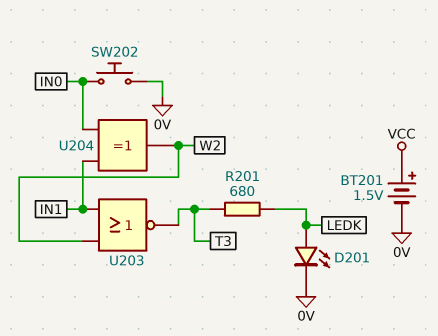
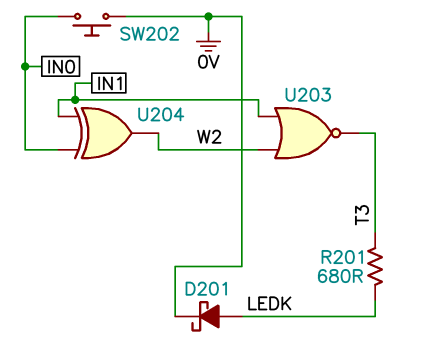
BT201: 1.5V (plus VCC, minus 0V) -> none
D201: LED (A LEDK, K 0V) -> schottky (A LEDK, K 0V)

